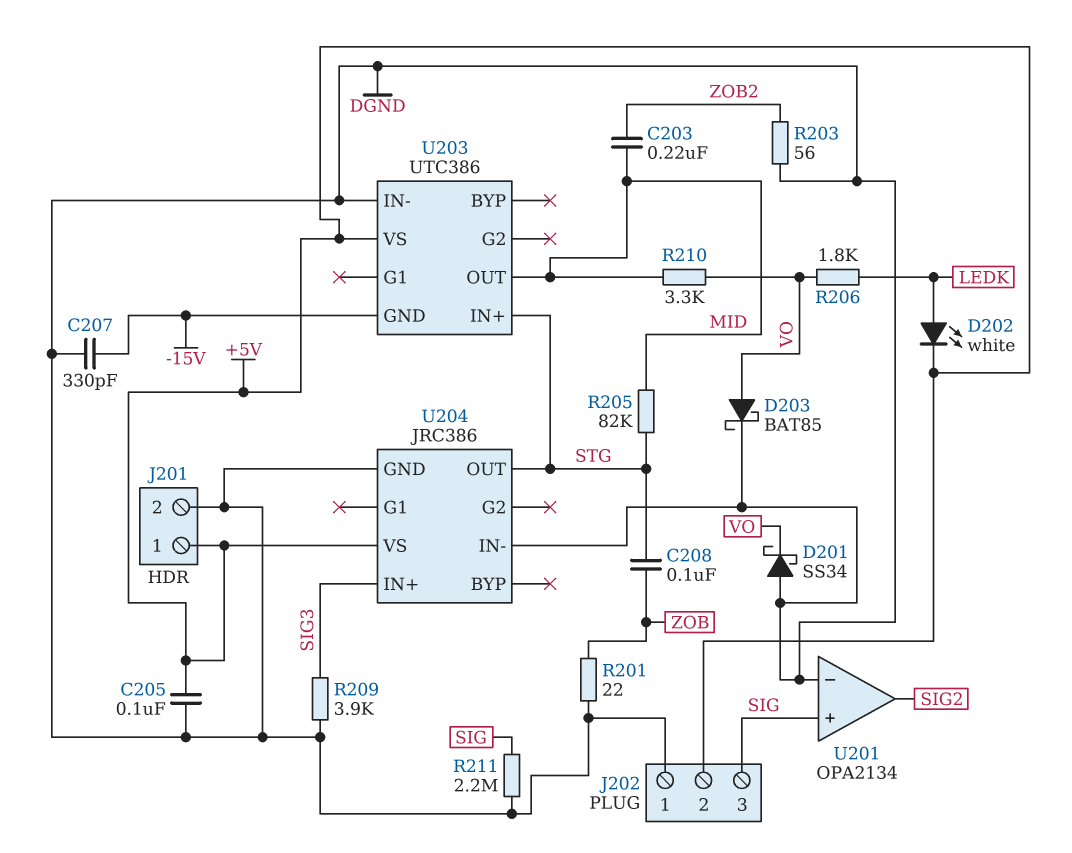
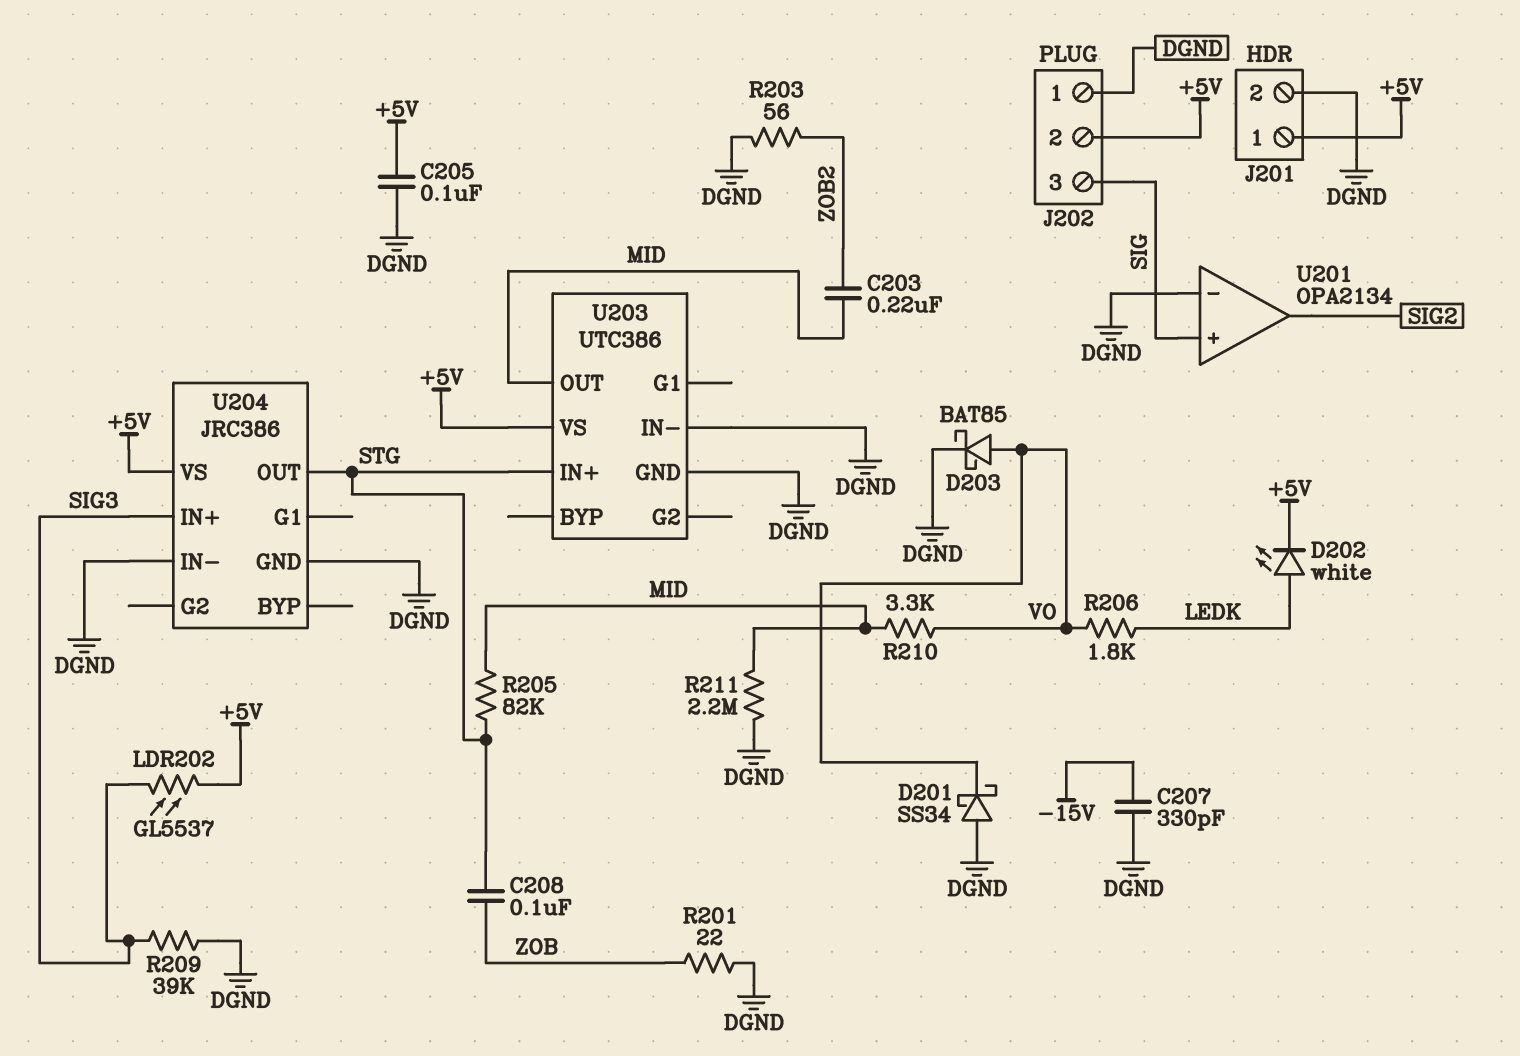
LDR202: none -> GL5537 (+5V, SIG3)
R209: 3.9k (DGND, SIG3) -> 39k (DGND, SIG3)
R211: 2.2M (DGND, SIG) -> 2.2M (DGND, MID)
U203 pin GND: -15V -> DGND

